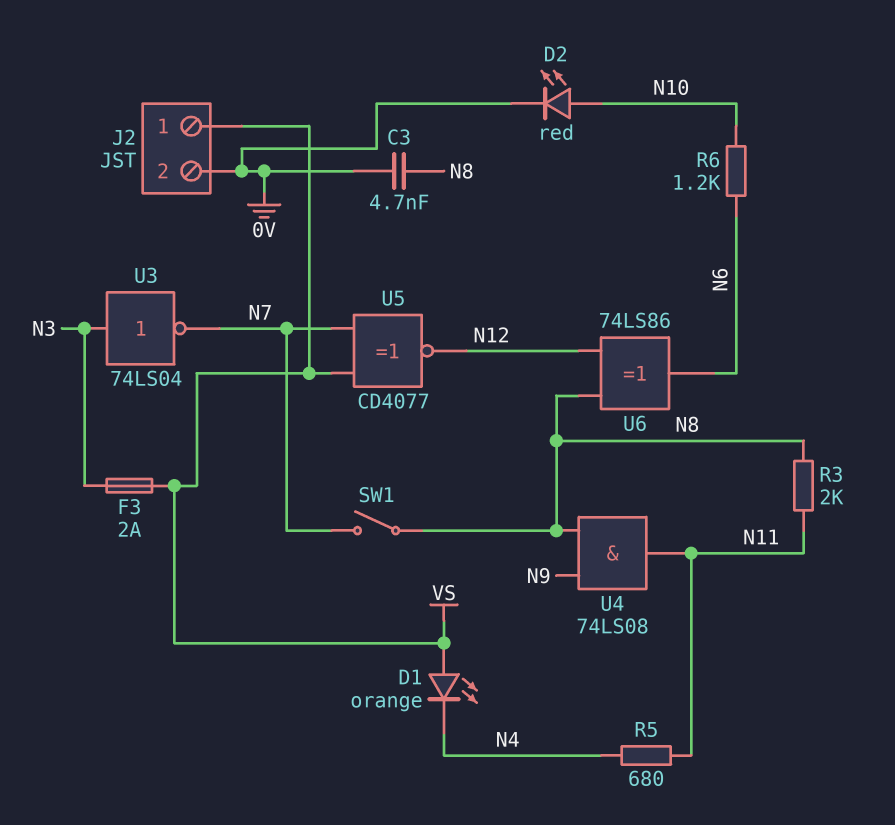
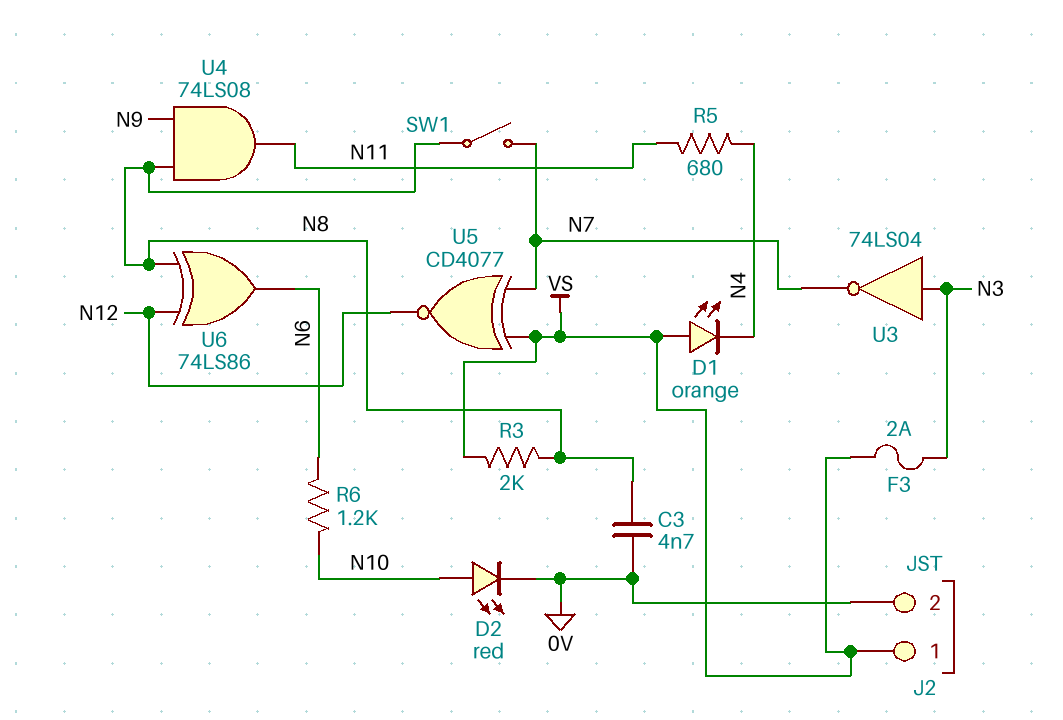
R3: 2k (N8, N11) -> 2k (N8, VS)

